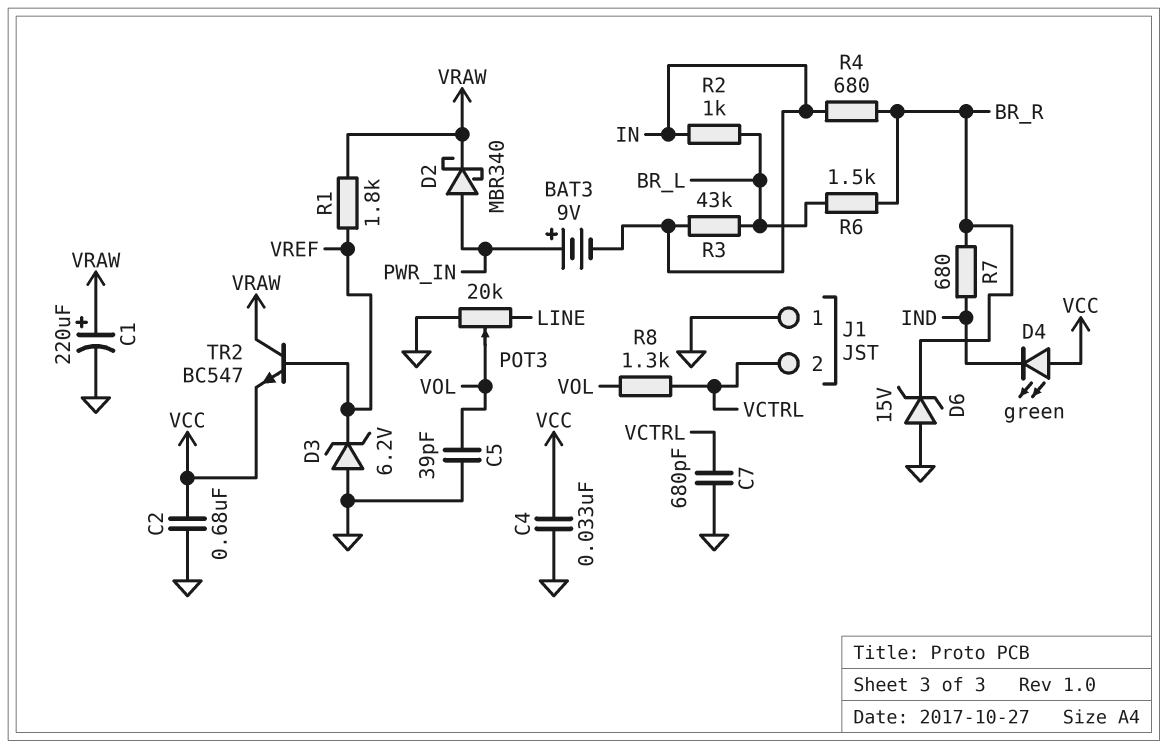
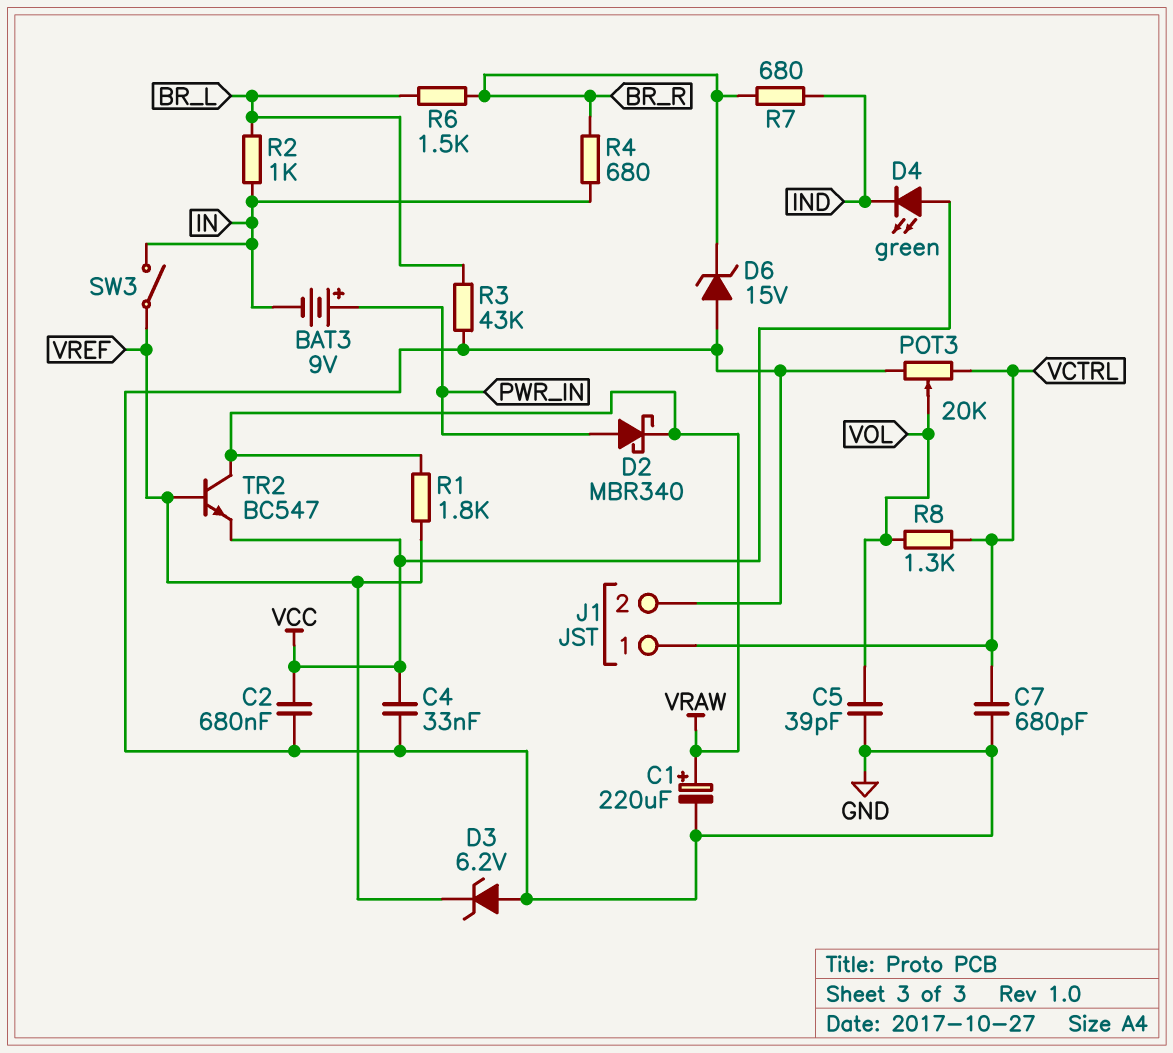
J1 pin 1: GND -> VCTRL
J1 pin 2: VCTRL -> GND
POT3: 20k (GND, LINE, wiper VOL) -> 20k (GND, VCTRL, wiper VOL)
R3: 43k (BR_L, IN) -> 43k (BR_L, GND)
SW3: none -> switch (IN, VREF)

